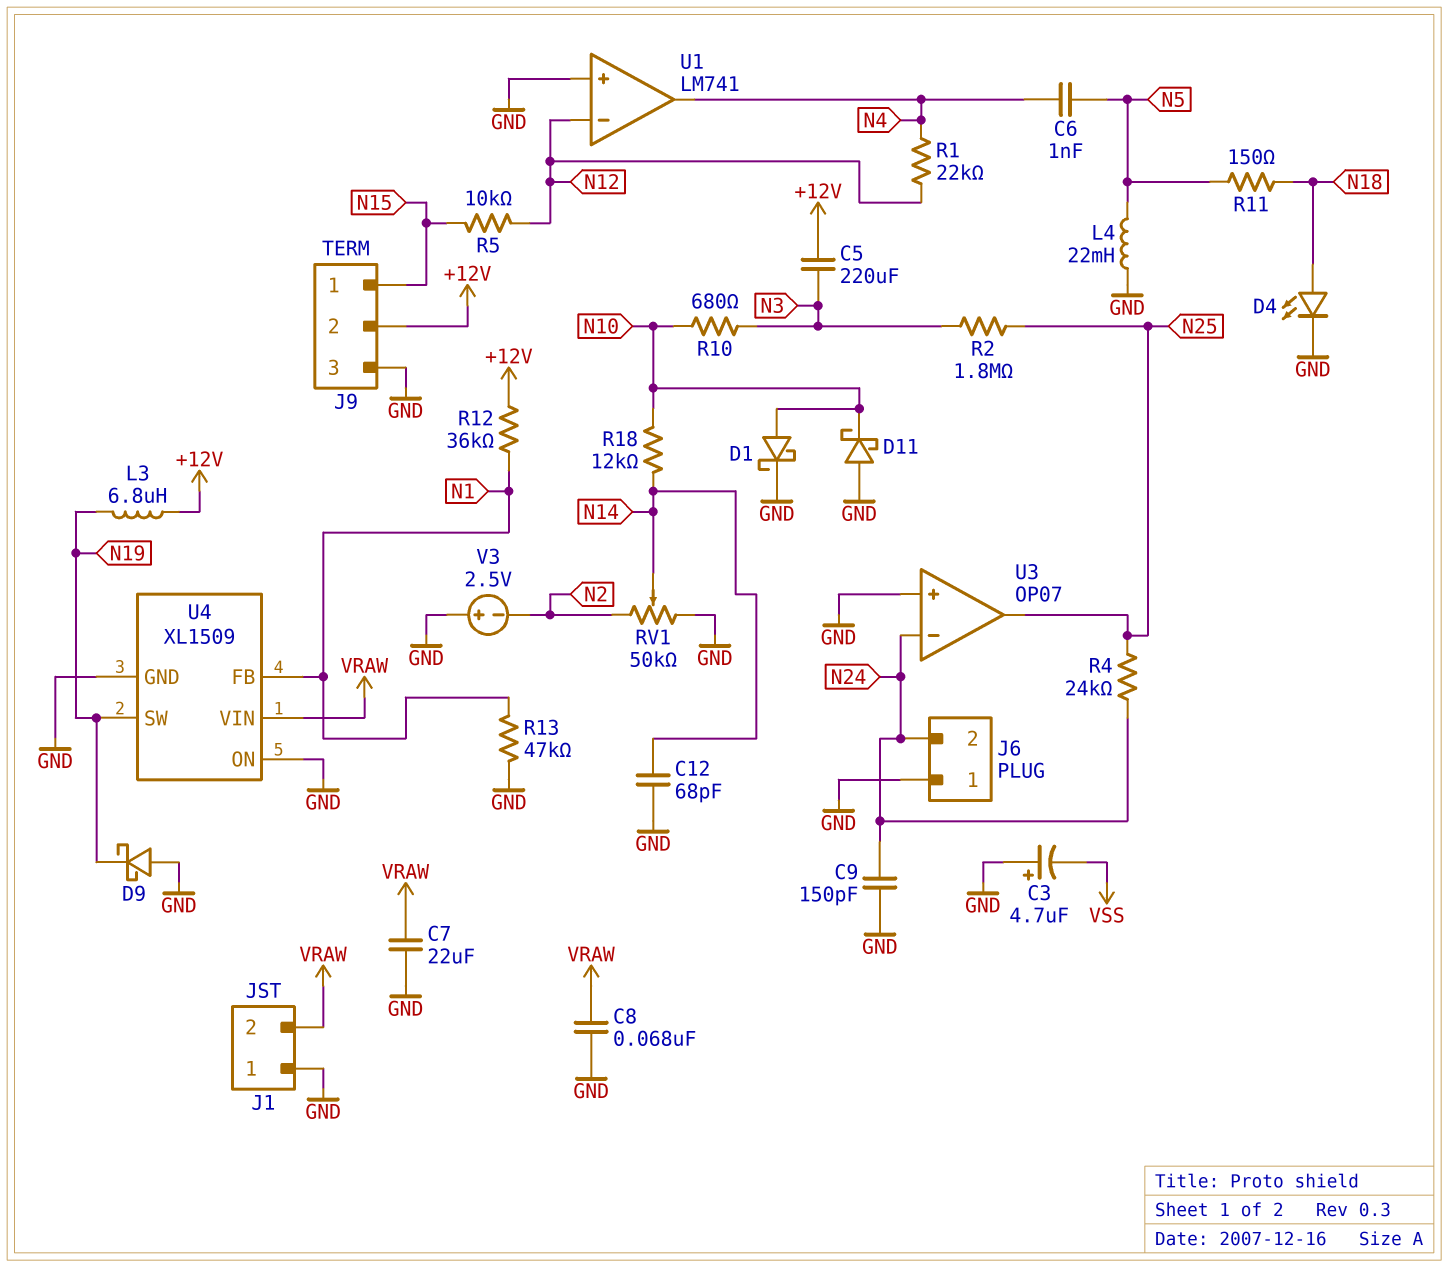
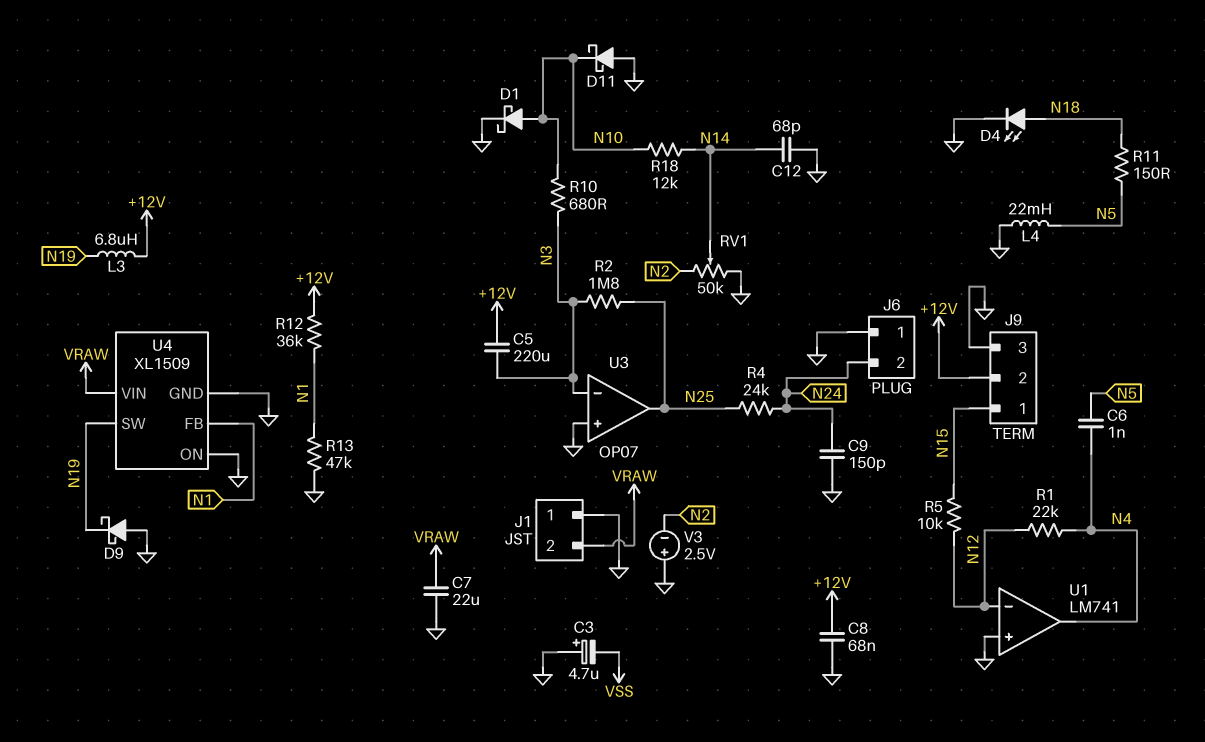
C8: 68nF (GND, VRAW) -> 68nF (+12V, GND)
U3 pin in-: N24 -> N3

